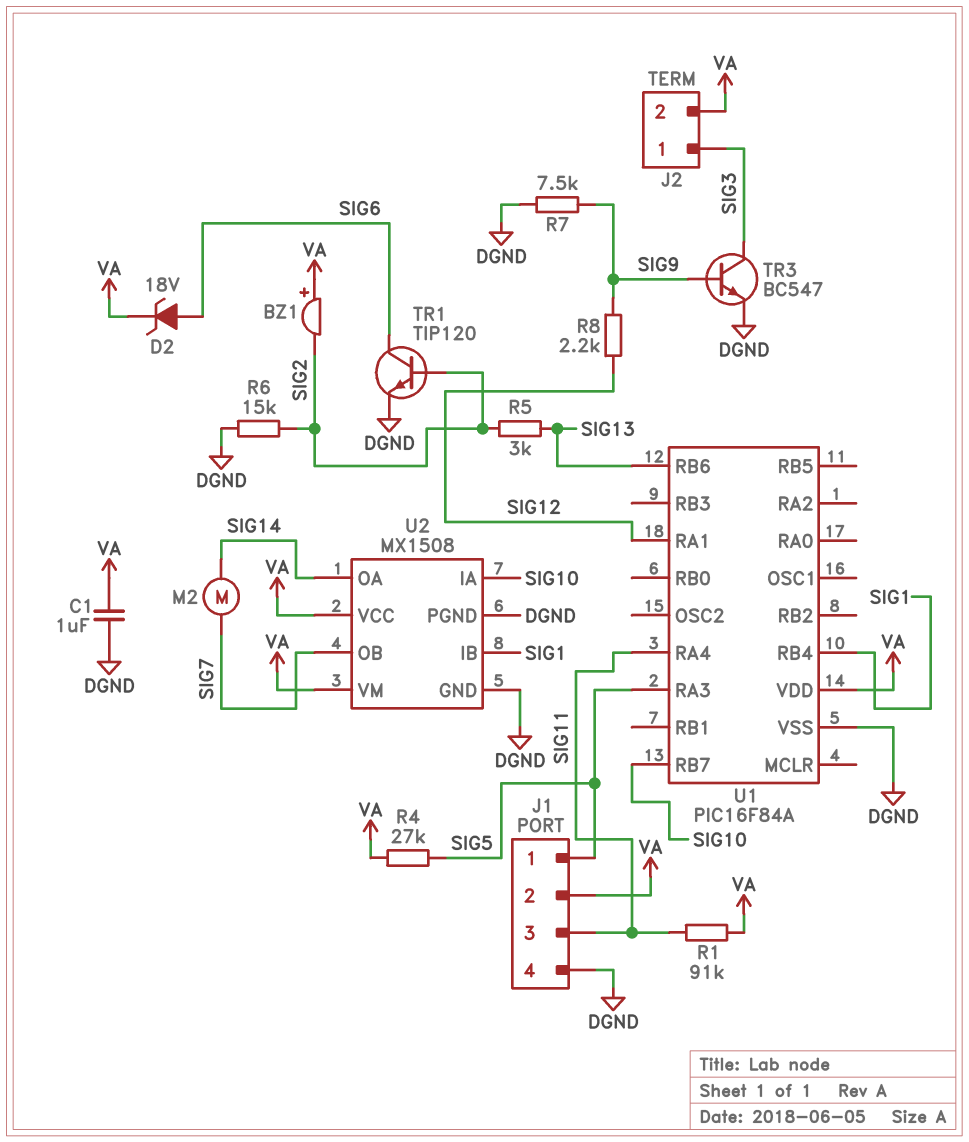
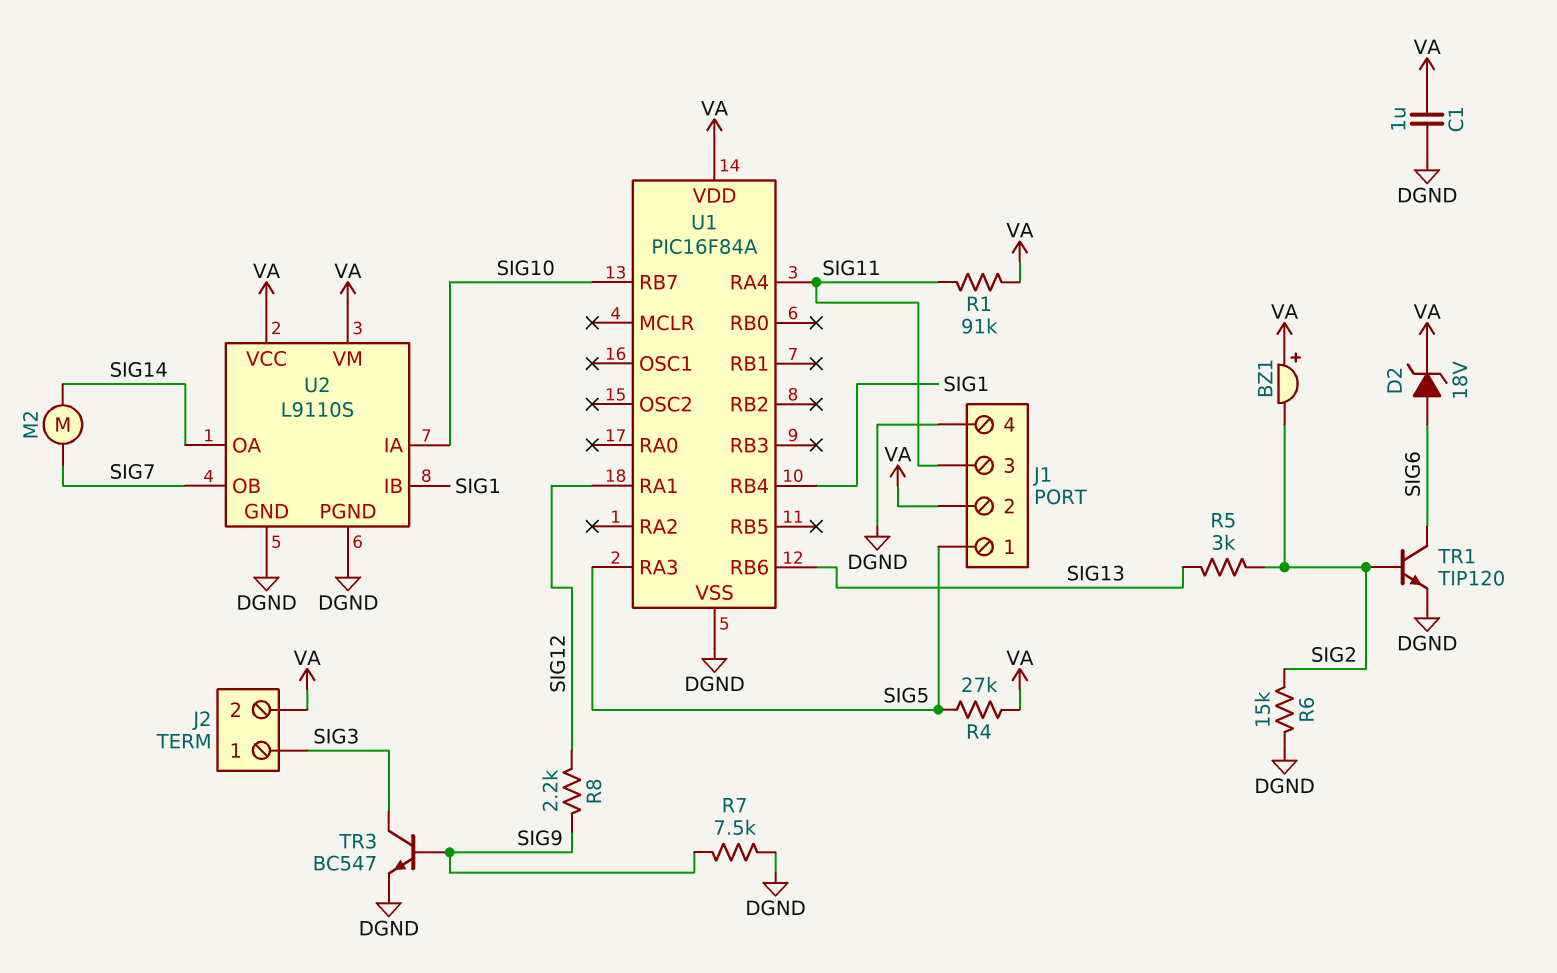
U2: MX1508 -> L9110S

